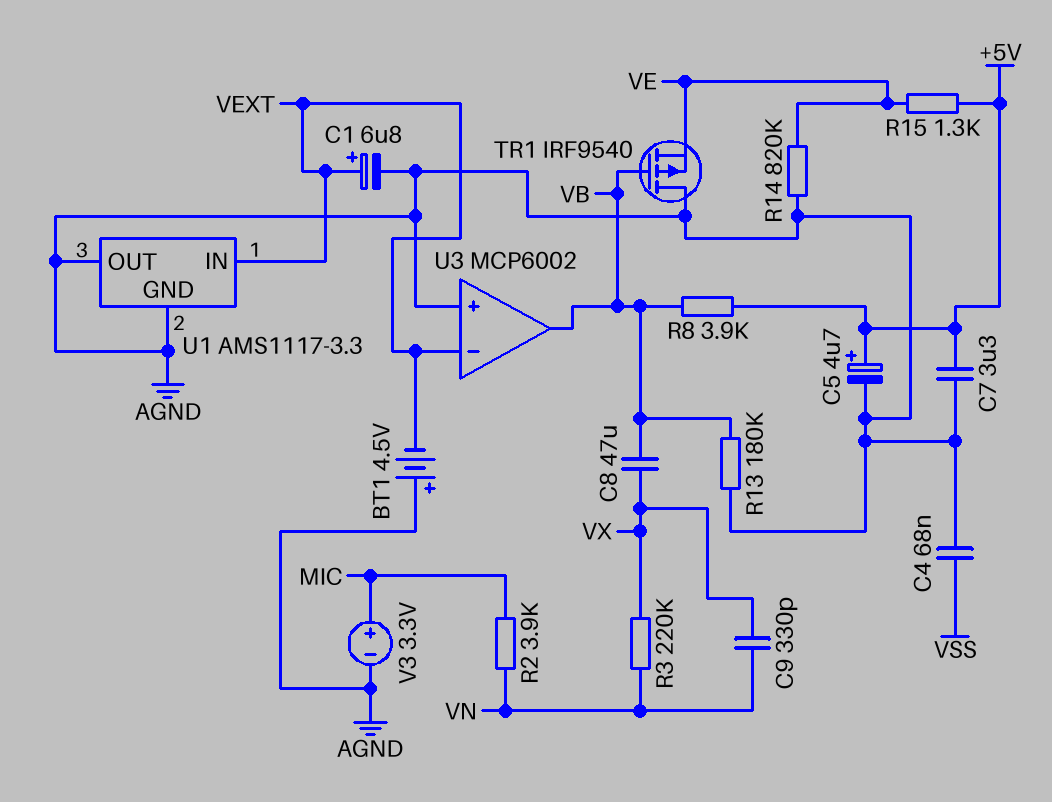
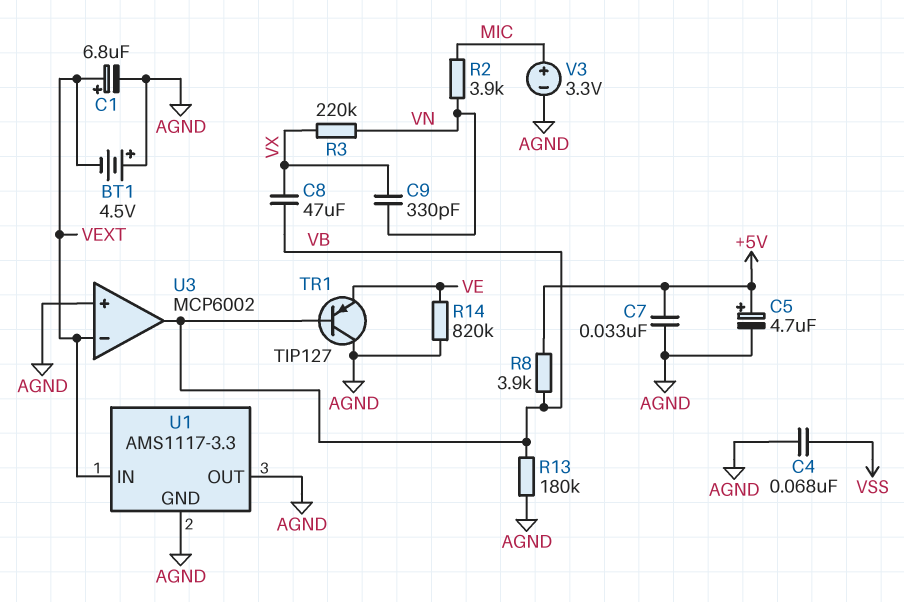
C7: 3.3uF (+5V, AGND) -> 33nF (+5V, AGND)
R15: 1.3k (+5V, VE) -> none
TR1: PMOS IRF9540 (G VB, D AGND, S VE) -> PNP TIP127 (B VB, C AGND, E VE)

